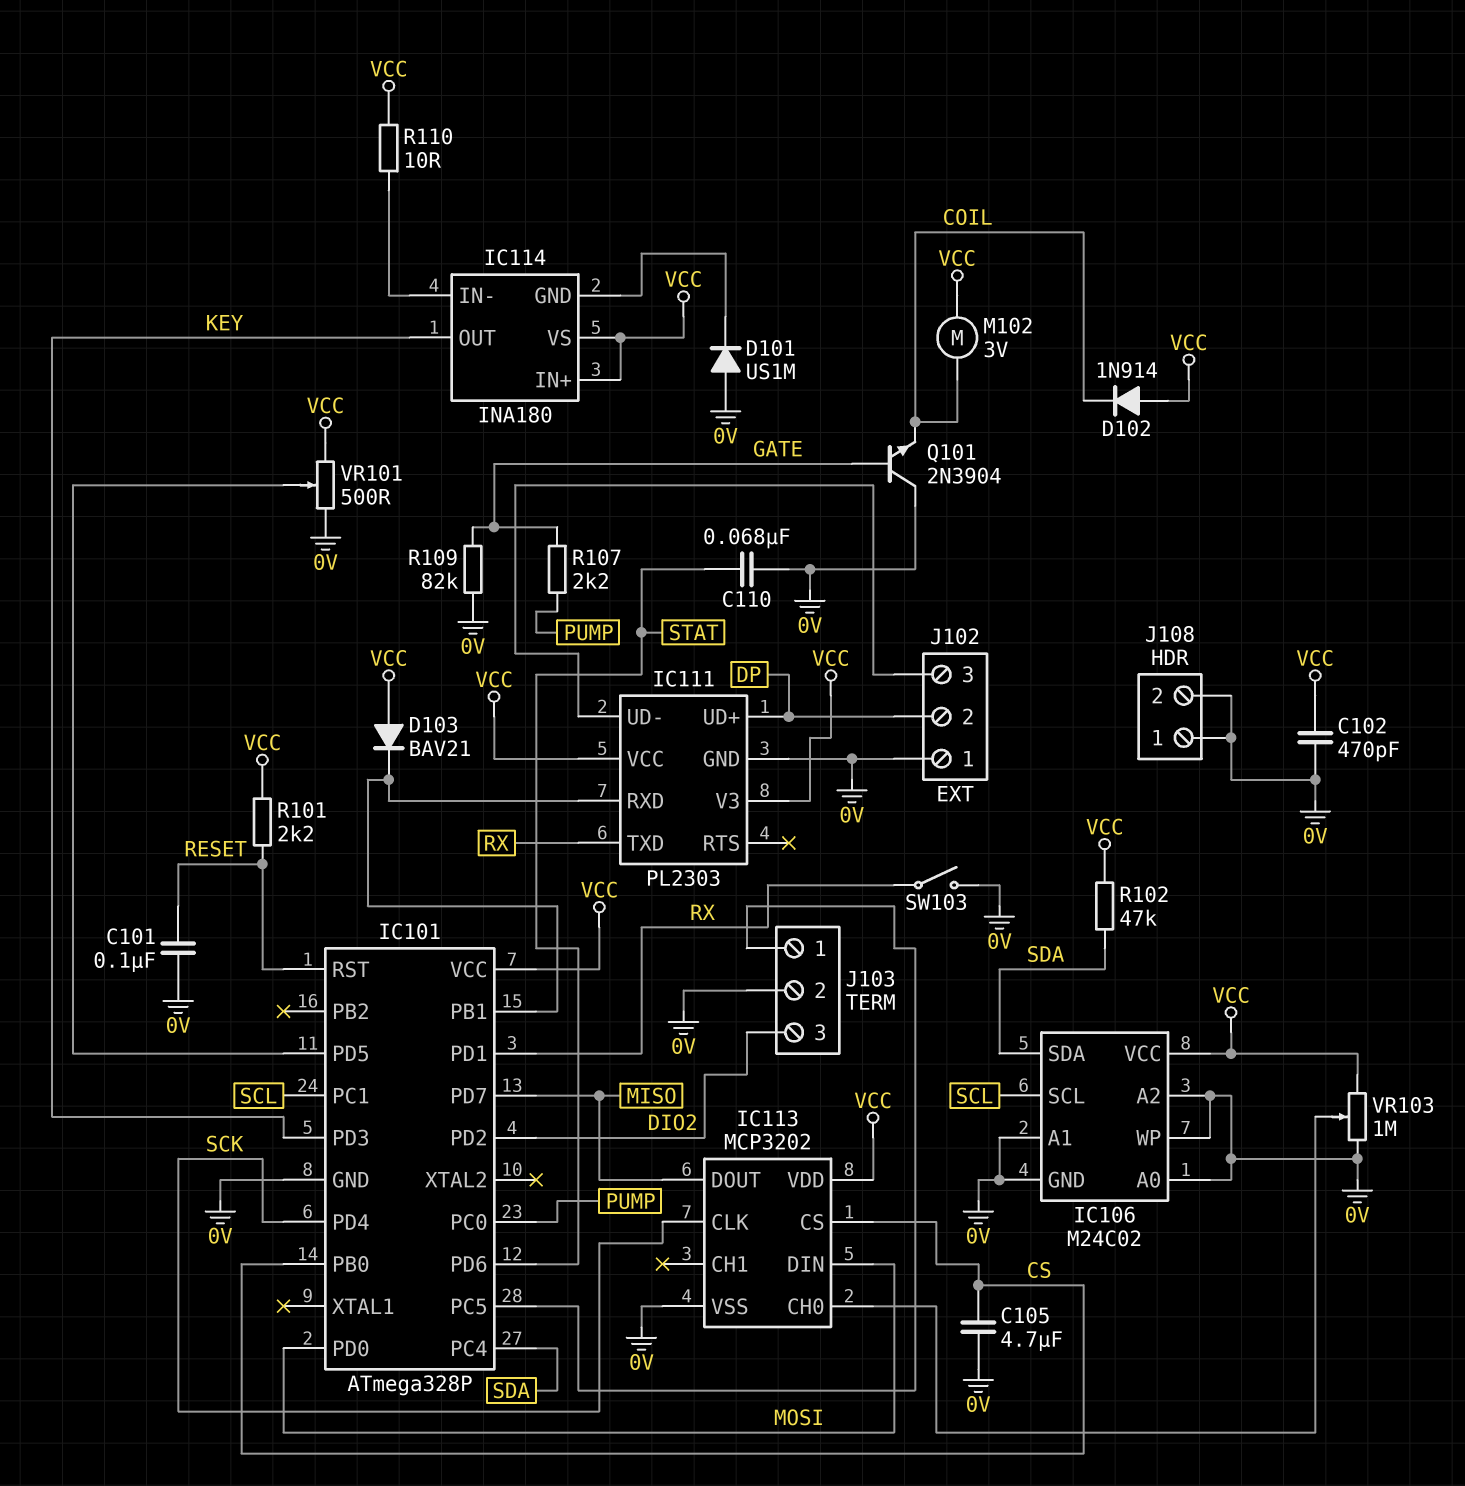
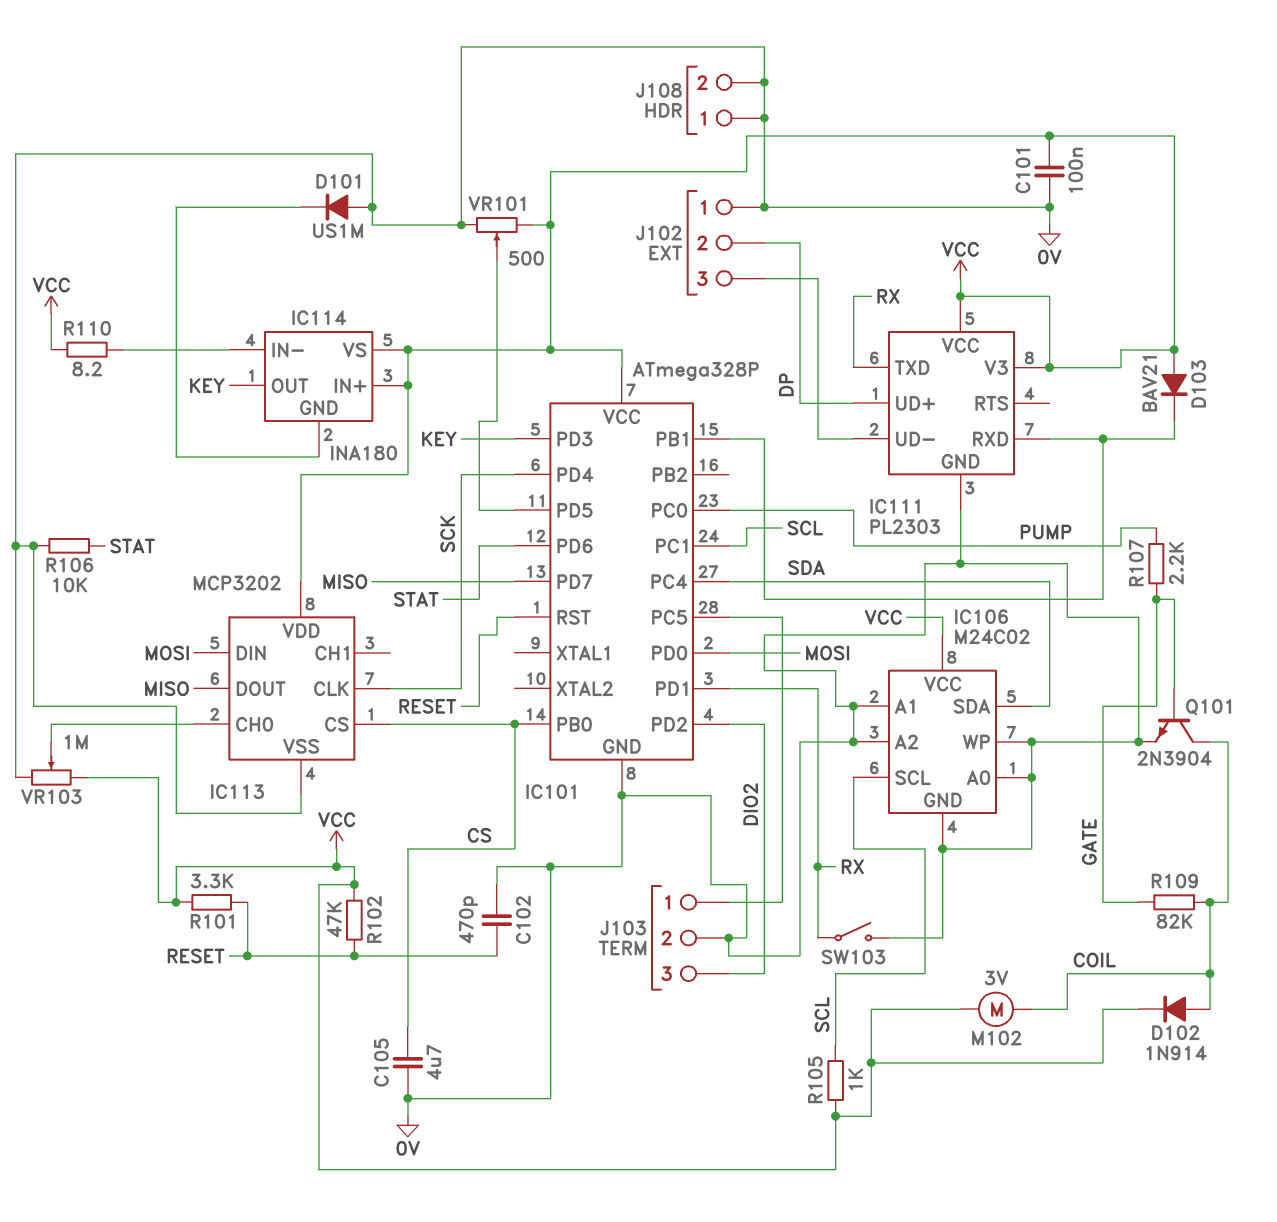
C101: 100nF (0V, RESET) -> 100nF (0V, VCC)
C102: 470pF (0V, VCC) -> 470pF (0V, RESET)
C110: 68nF (0V, STAT) -> none
D102: diode 1N914 (A VCC, K COIL) -> diode 1N914 (A COIL, K VCC)
Q101: NPN 2N3904 (B GATE, C 0V, E COIL) -> NPN 2N3904 (B GATE, C COIL, E 0V)
R101: 2.2k (RESET, VCC) -> 3.3k (RESET, VCC)
R102: 47k (SDA, VCC) -> 47k (RESET, VCC)
R105: none -> 1k (SCL, VCC)
R106: none -> 10k (0V, STAT)
R109: 82k (0V, GATE) -> 82k (COIL, GATE)
R110: 10 (IC114/IN-, VCC) -> 8.2 (IC114/IN-, VCC)

